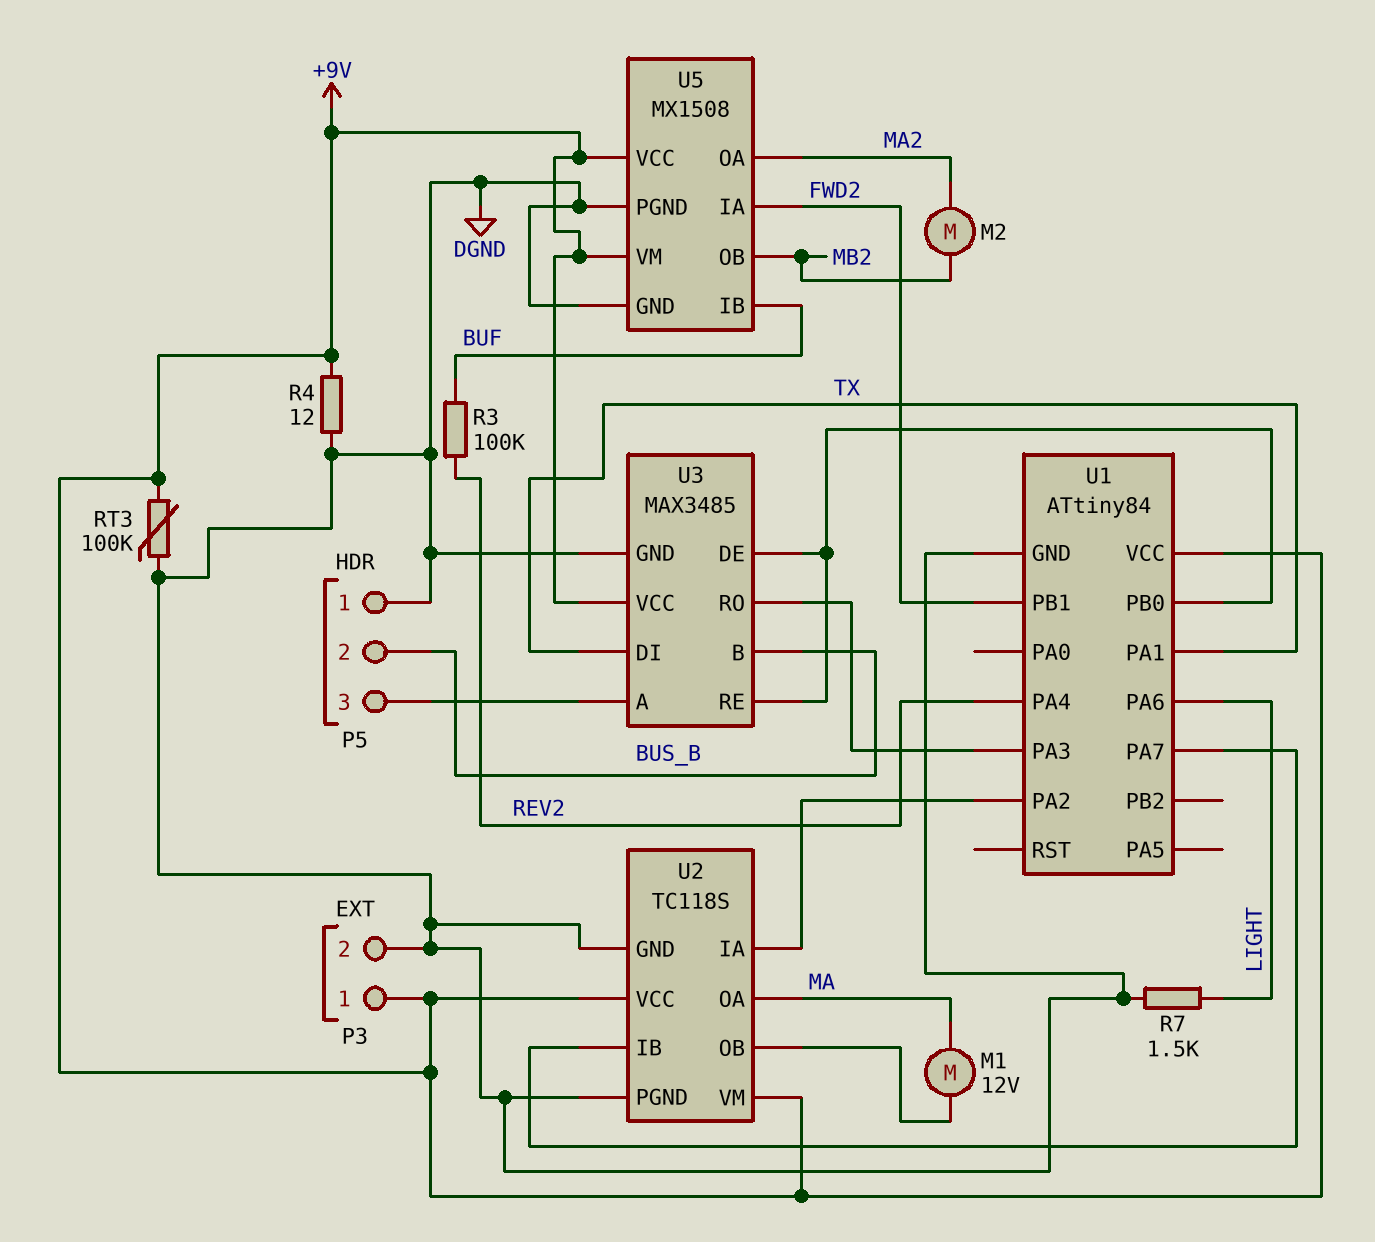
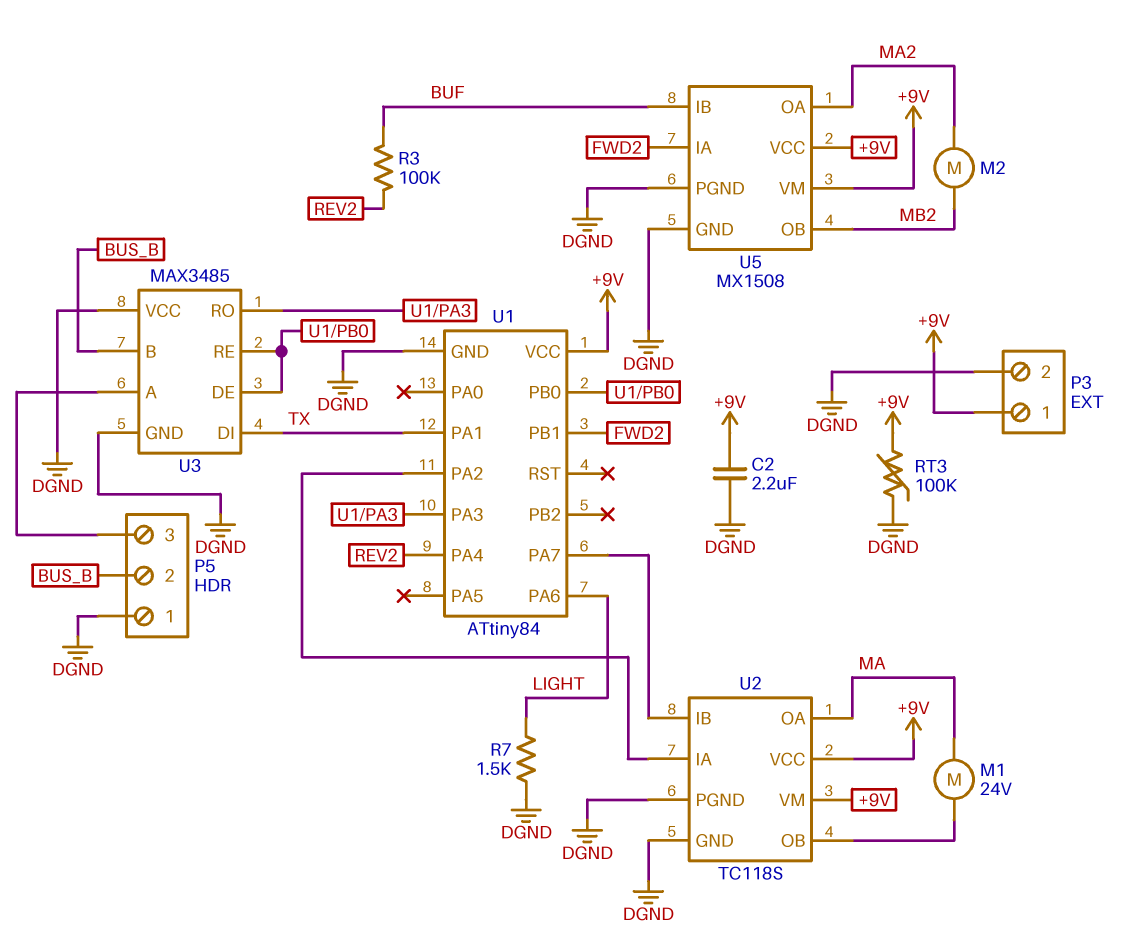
C2: none -> 2.2uF (+9V, DGND)
M1: motor 12V (MA, U2/OB) -> motor 24V (MA, U2/OB)
R4: 12 (+9V, DGND) -> none
U3 pin VCC: +9V -> DGND

